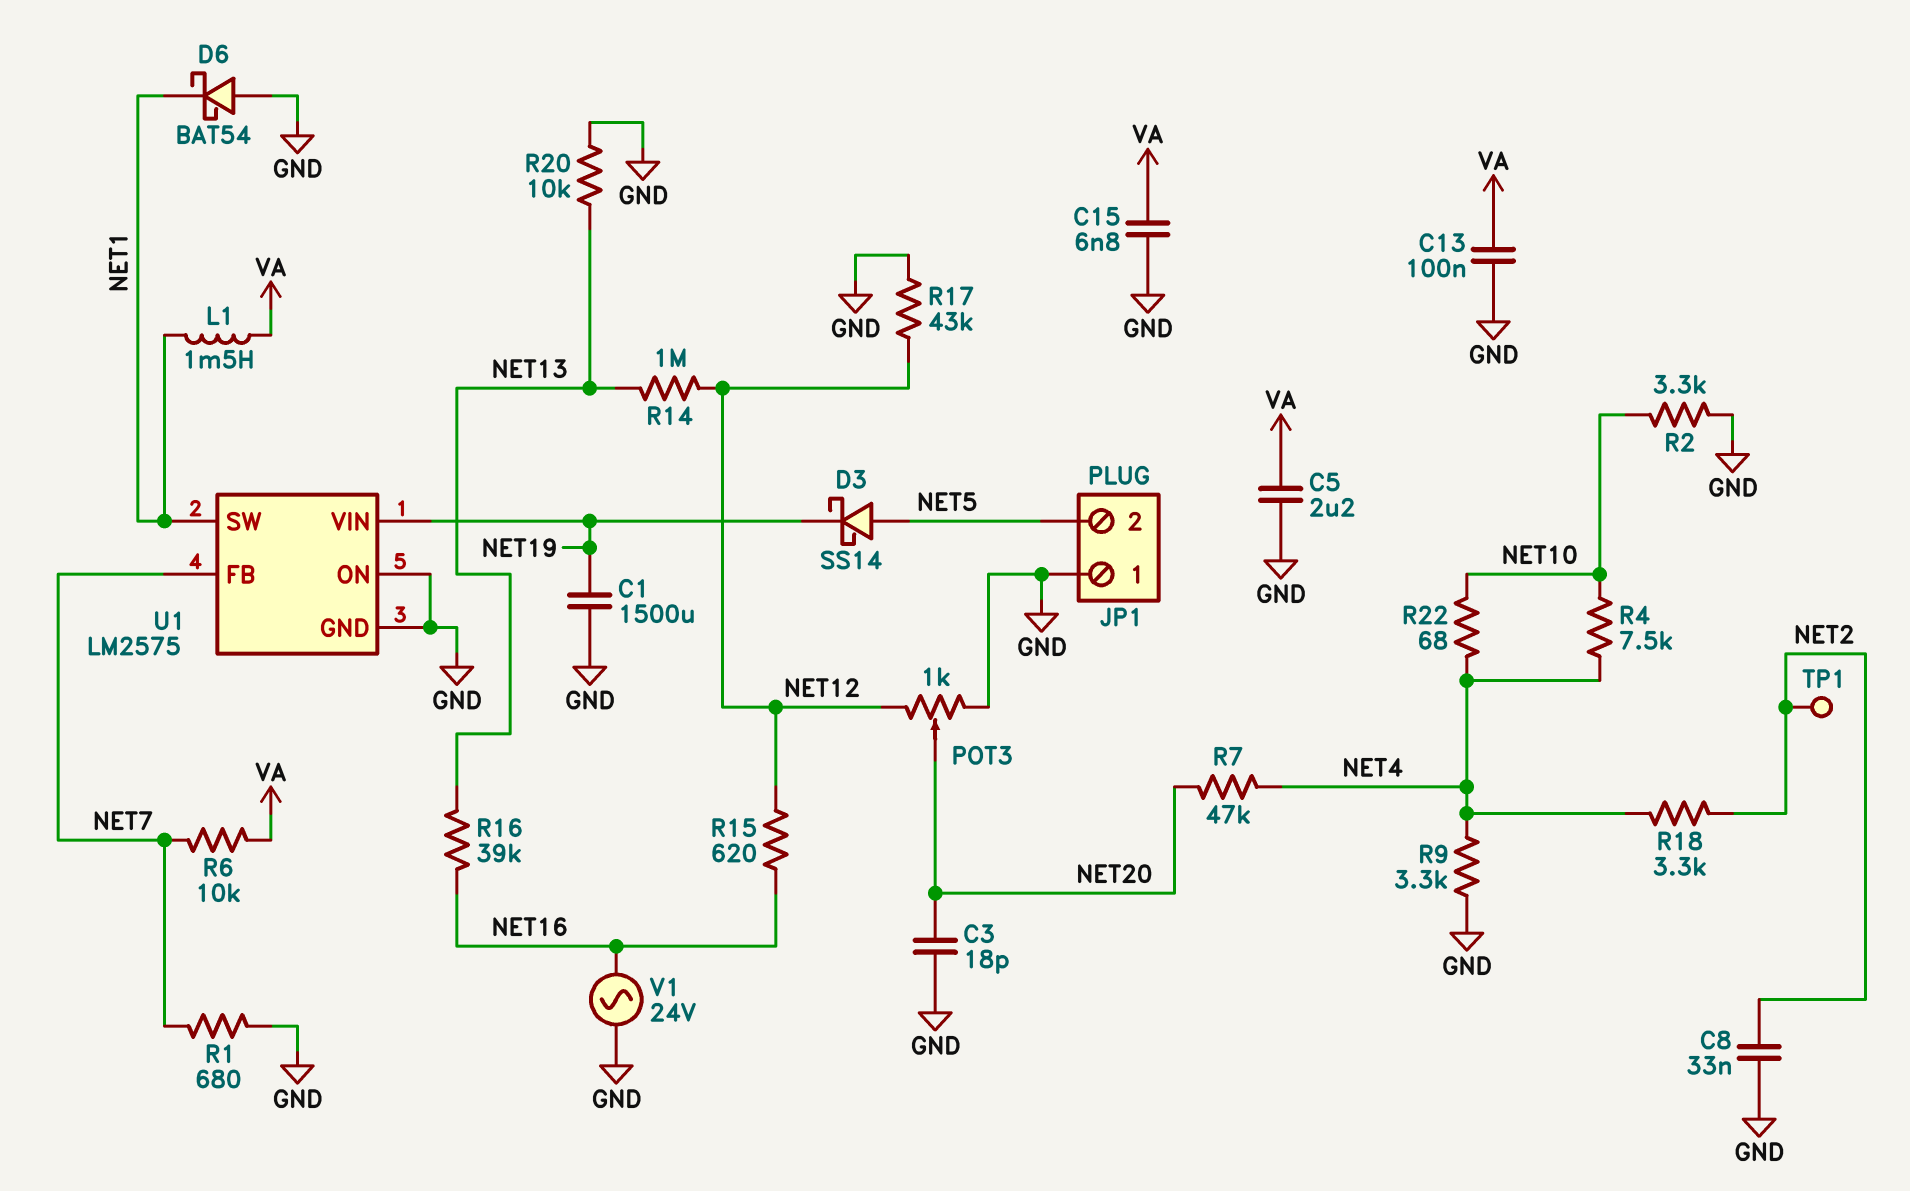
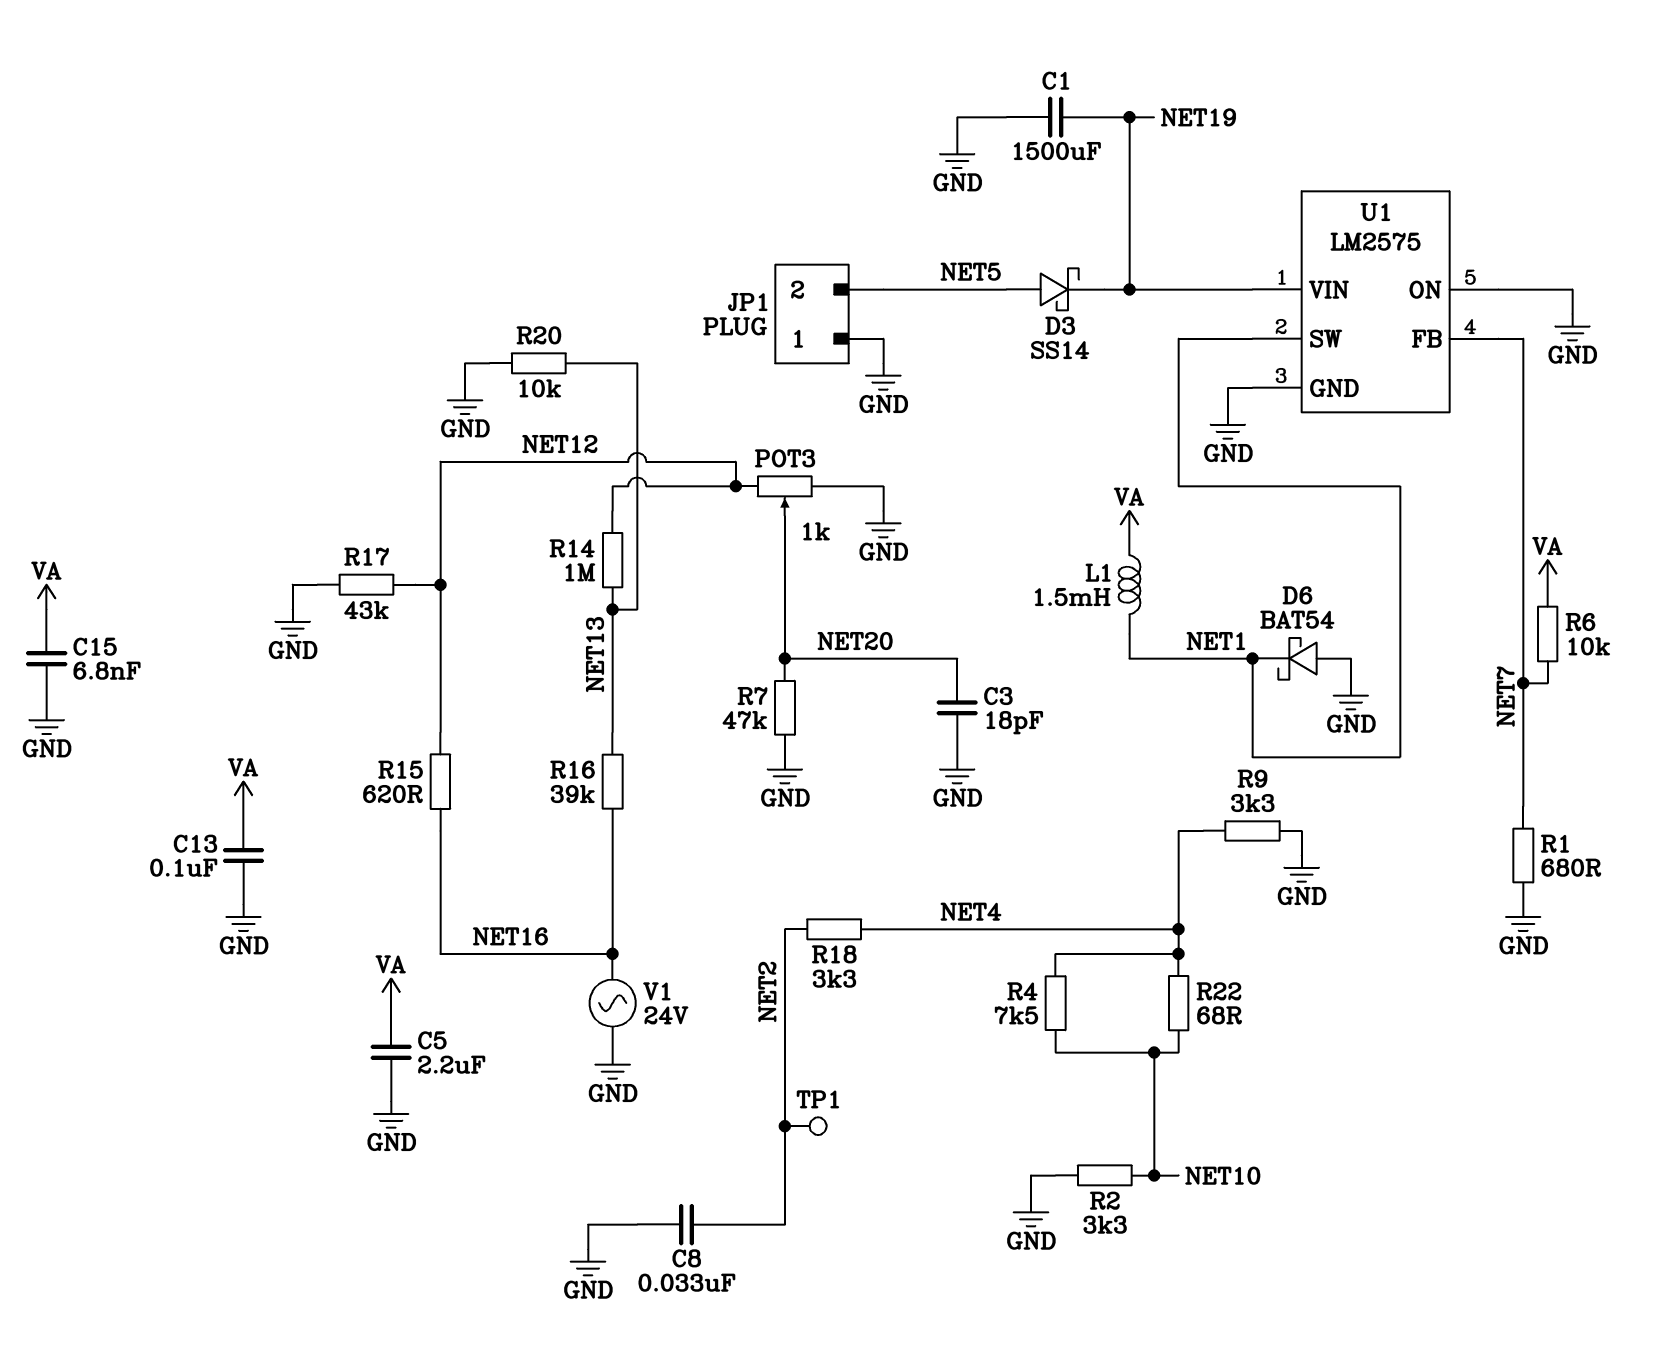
R7: 47k (NET4, NET20) -> 47k (GND, NET20)

